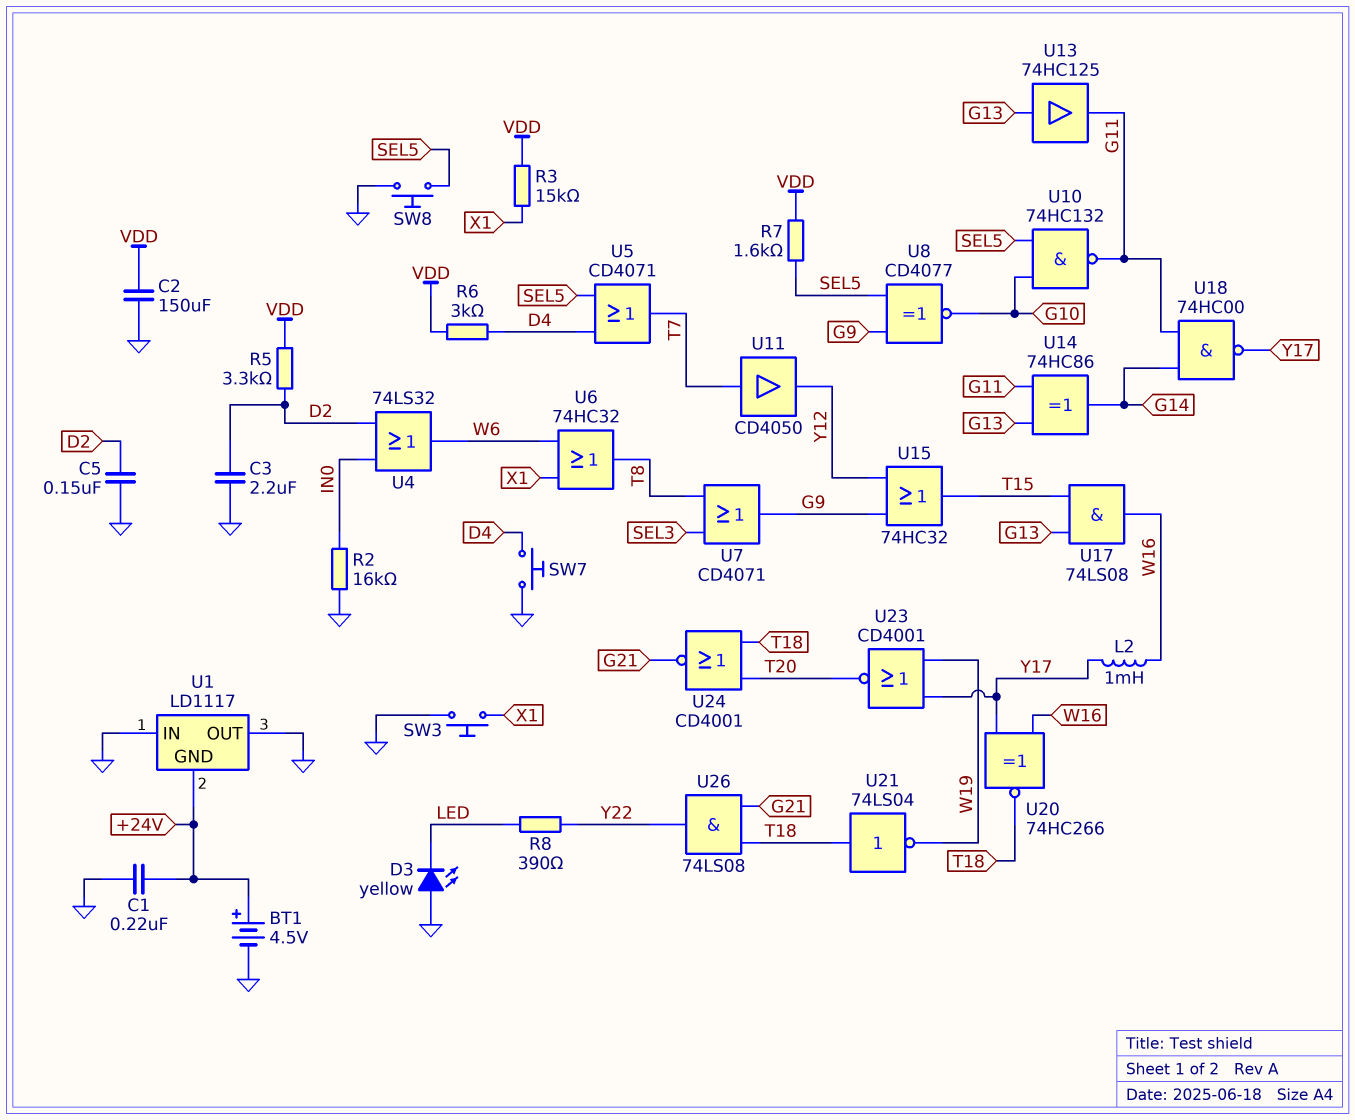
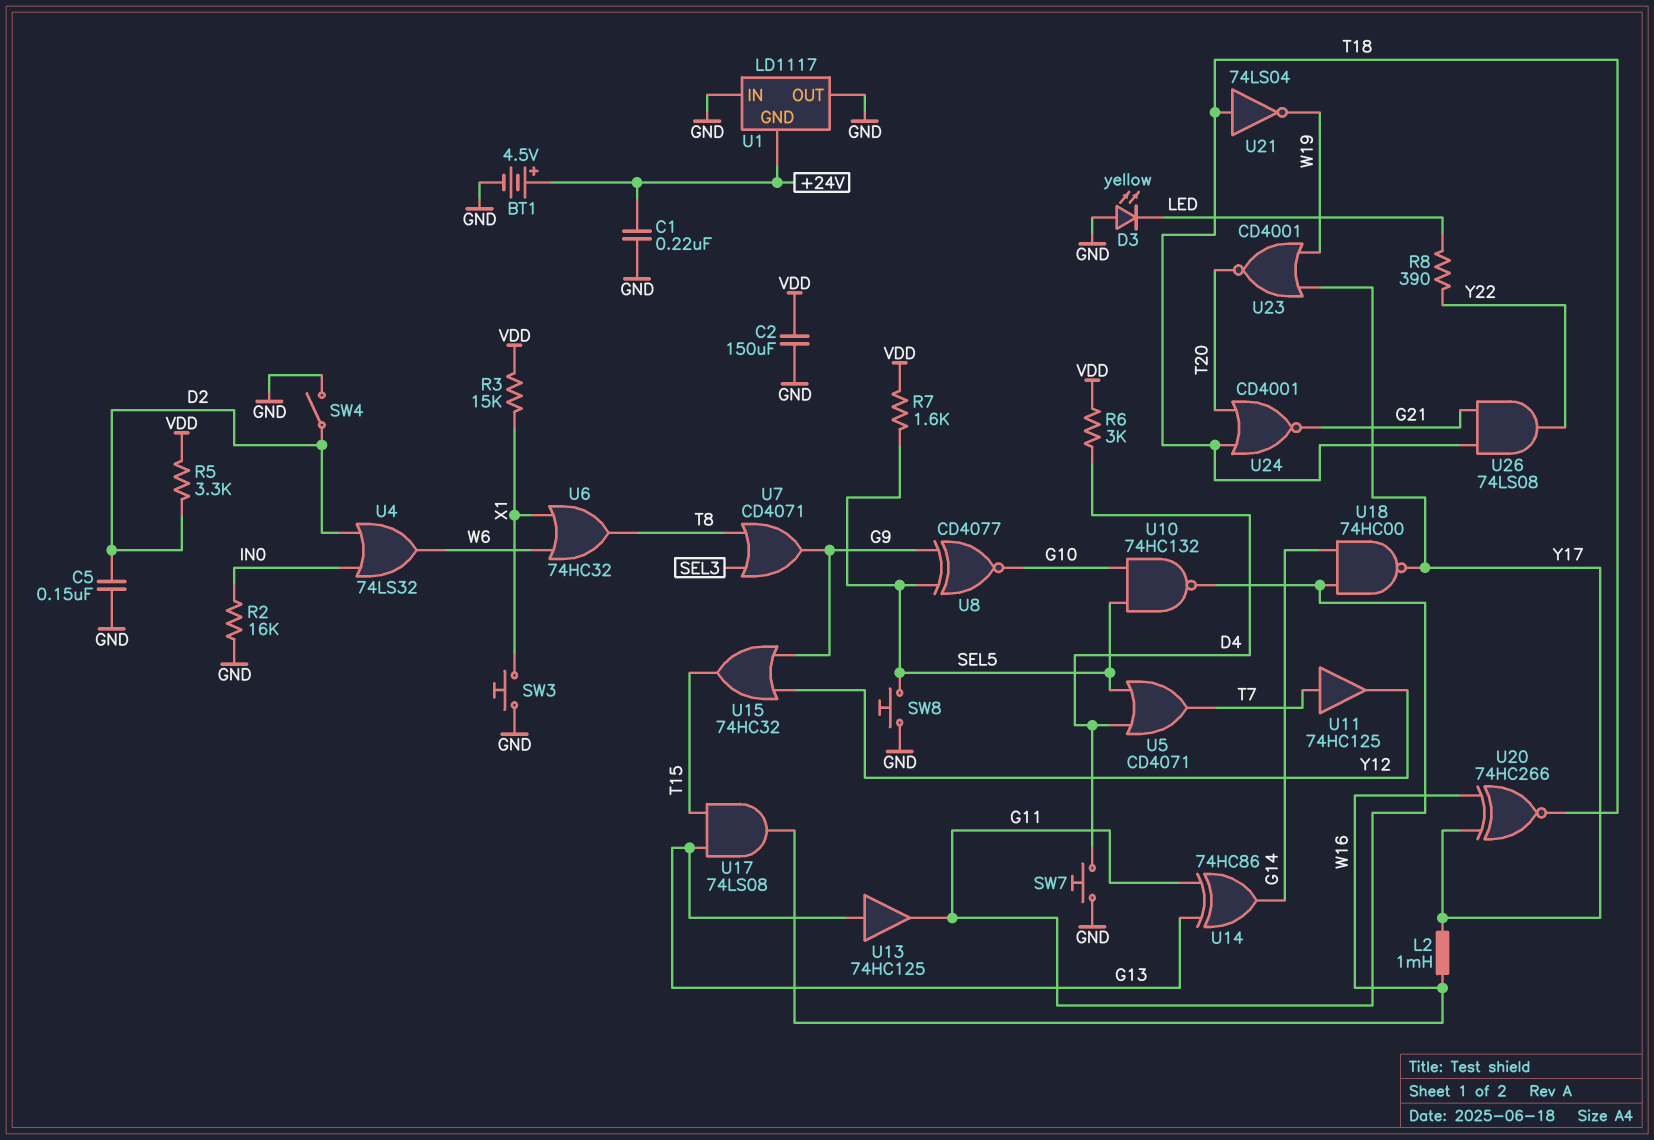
C3: 2.2uF (D2, GND) -> none
SW4: none -> switch (D2, GND)
U11: buffer CD4050 (in T7, out Y12) -> buffer 74HC125 (in T7, out Y12)

